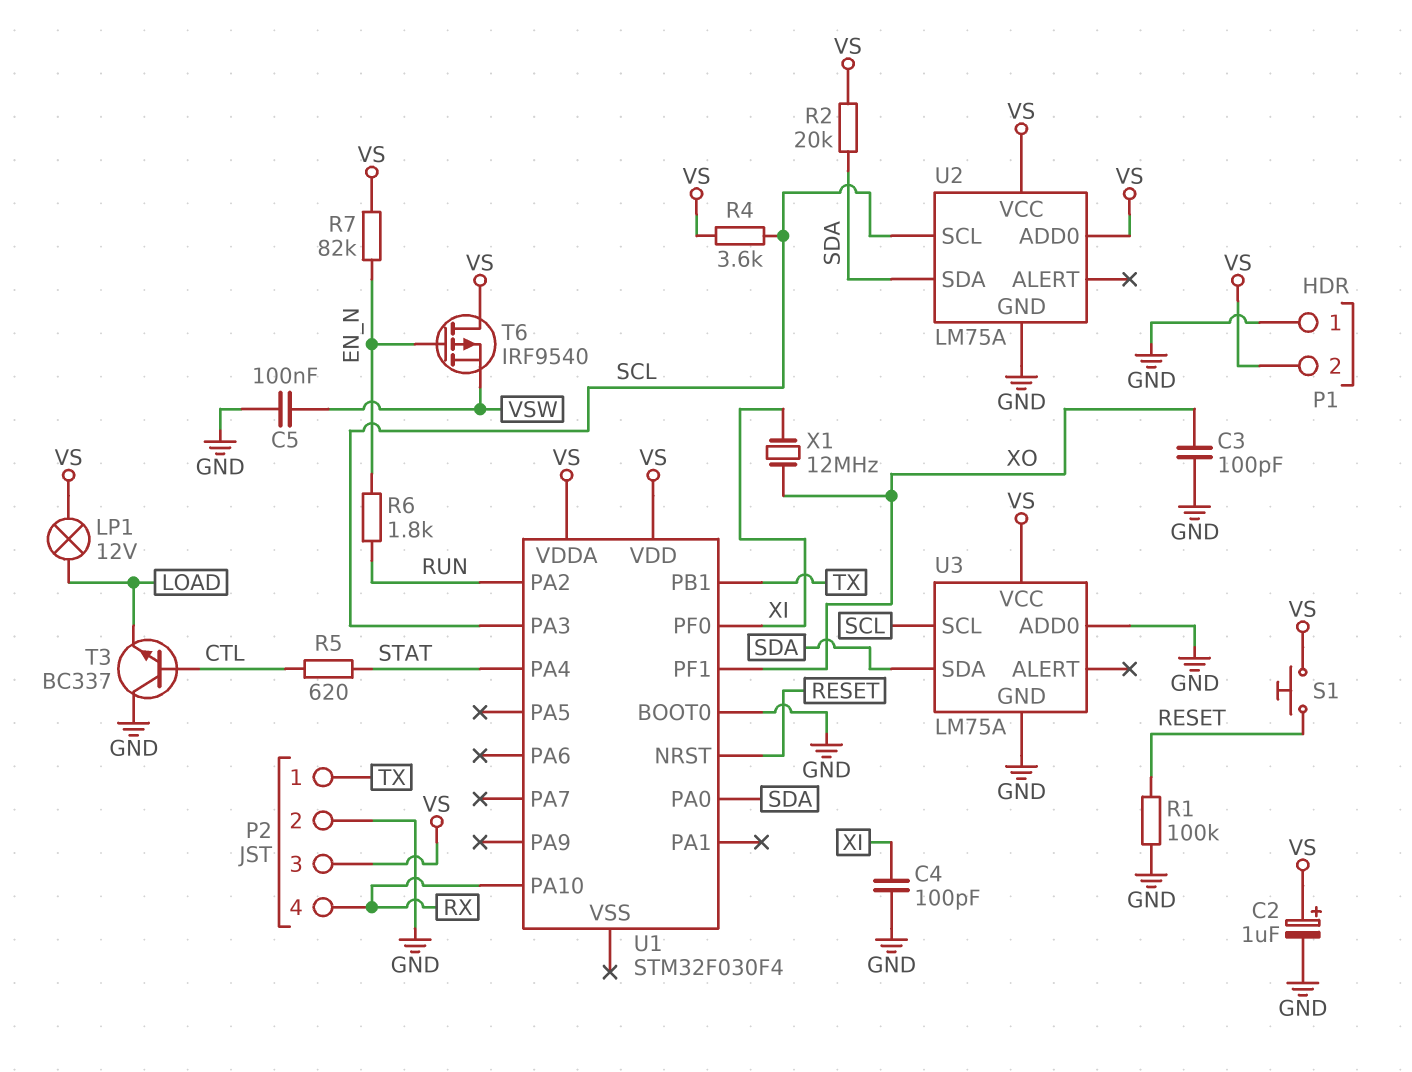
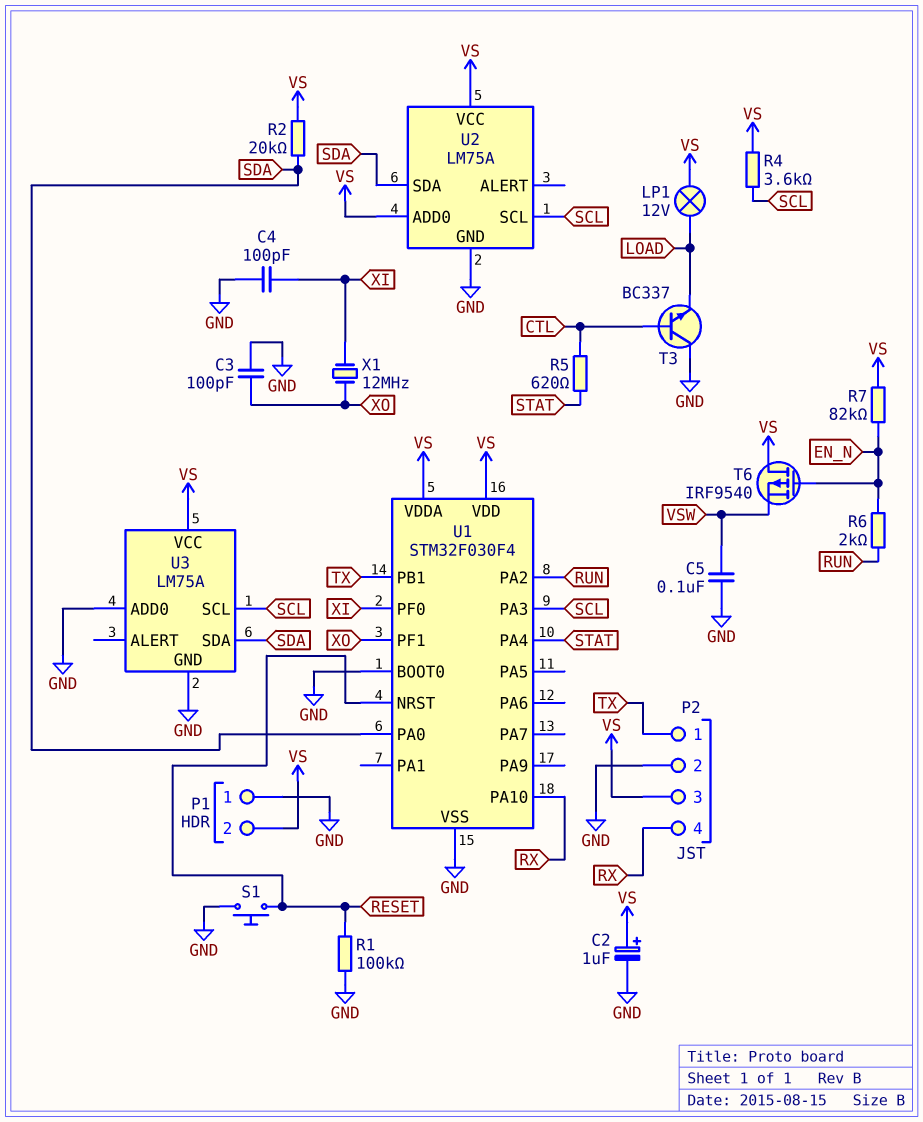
R6: 1.8k (EN_N, RUN) -> 2k (EN_N, RUN)
S1: button (RESET, VS) -> button (GND, RESET)
U1 pin VSS: none -> GND

